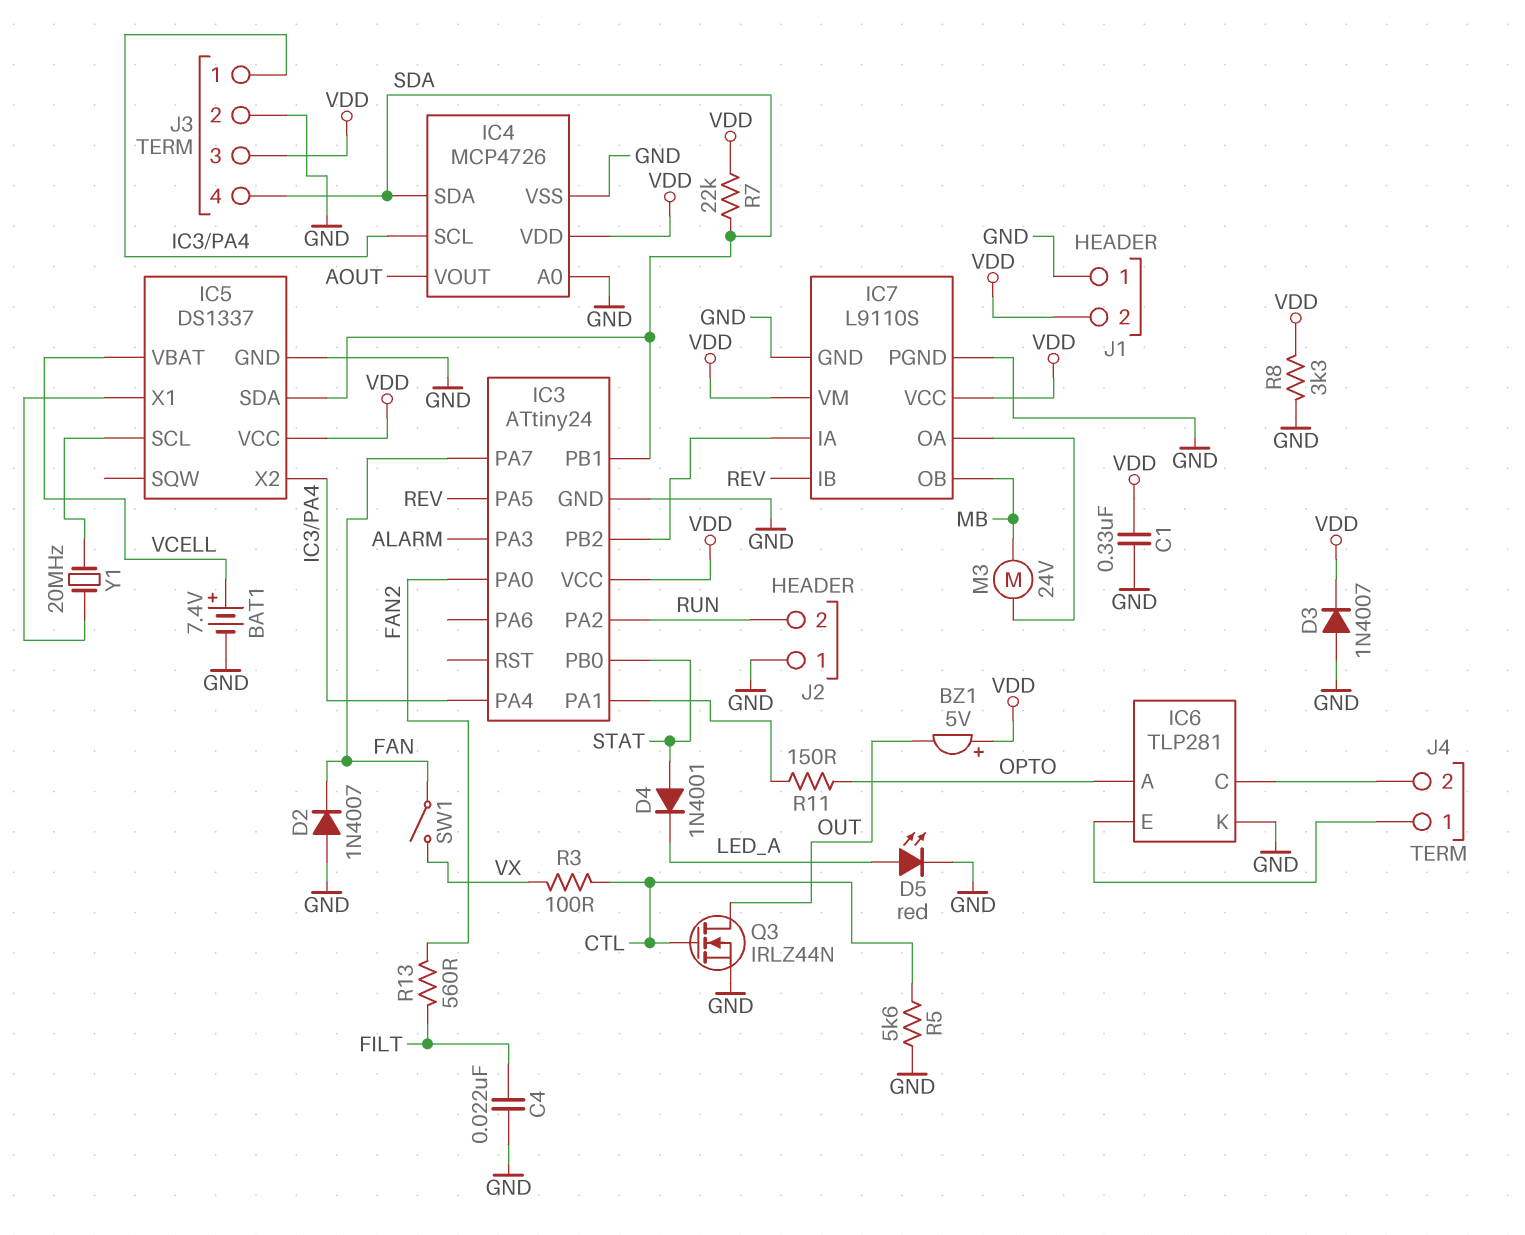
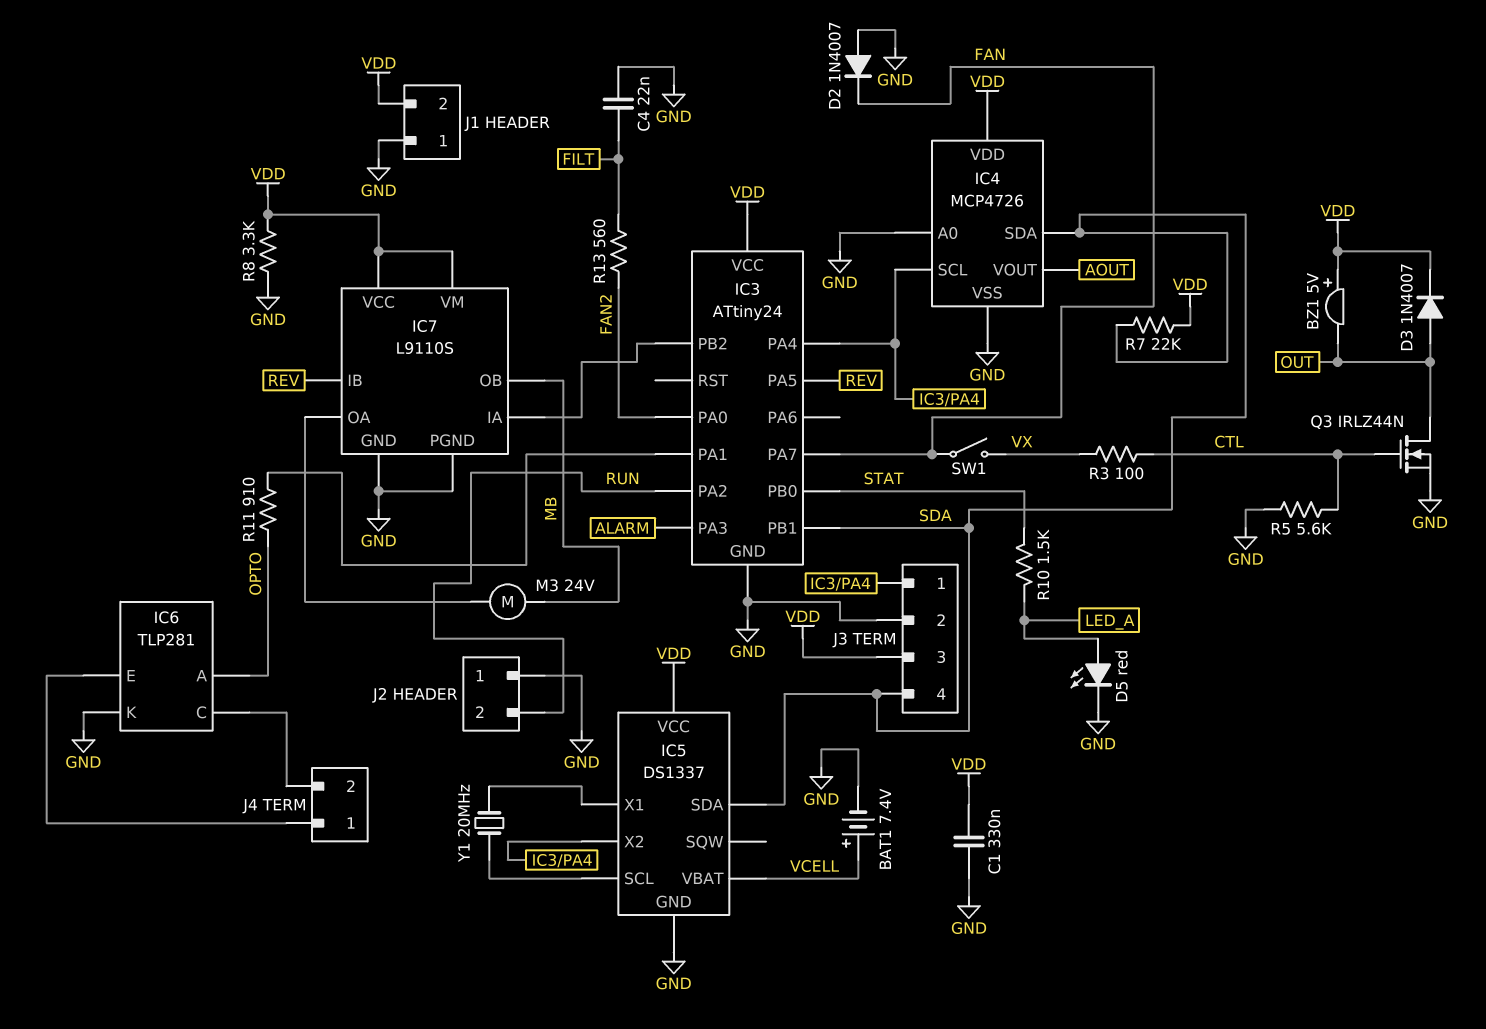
D3: diode 1N4007 (A GND, K VDD) -> diode 1N4007 (A OUT, K VDD)
D4: diode 1N4001 (A STAT, K LED_A) -> none
R10: none -> 1.5k (LED_A, STAT)
R11: 150 (IC3/PA1, OPTO) -> 910 (IC3/PA1, OPTO)

